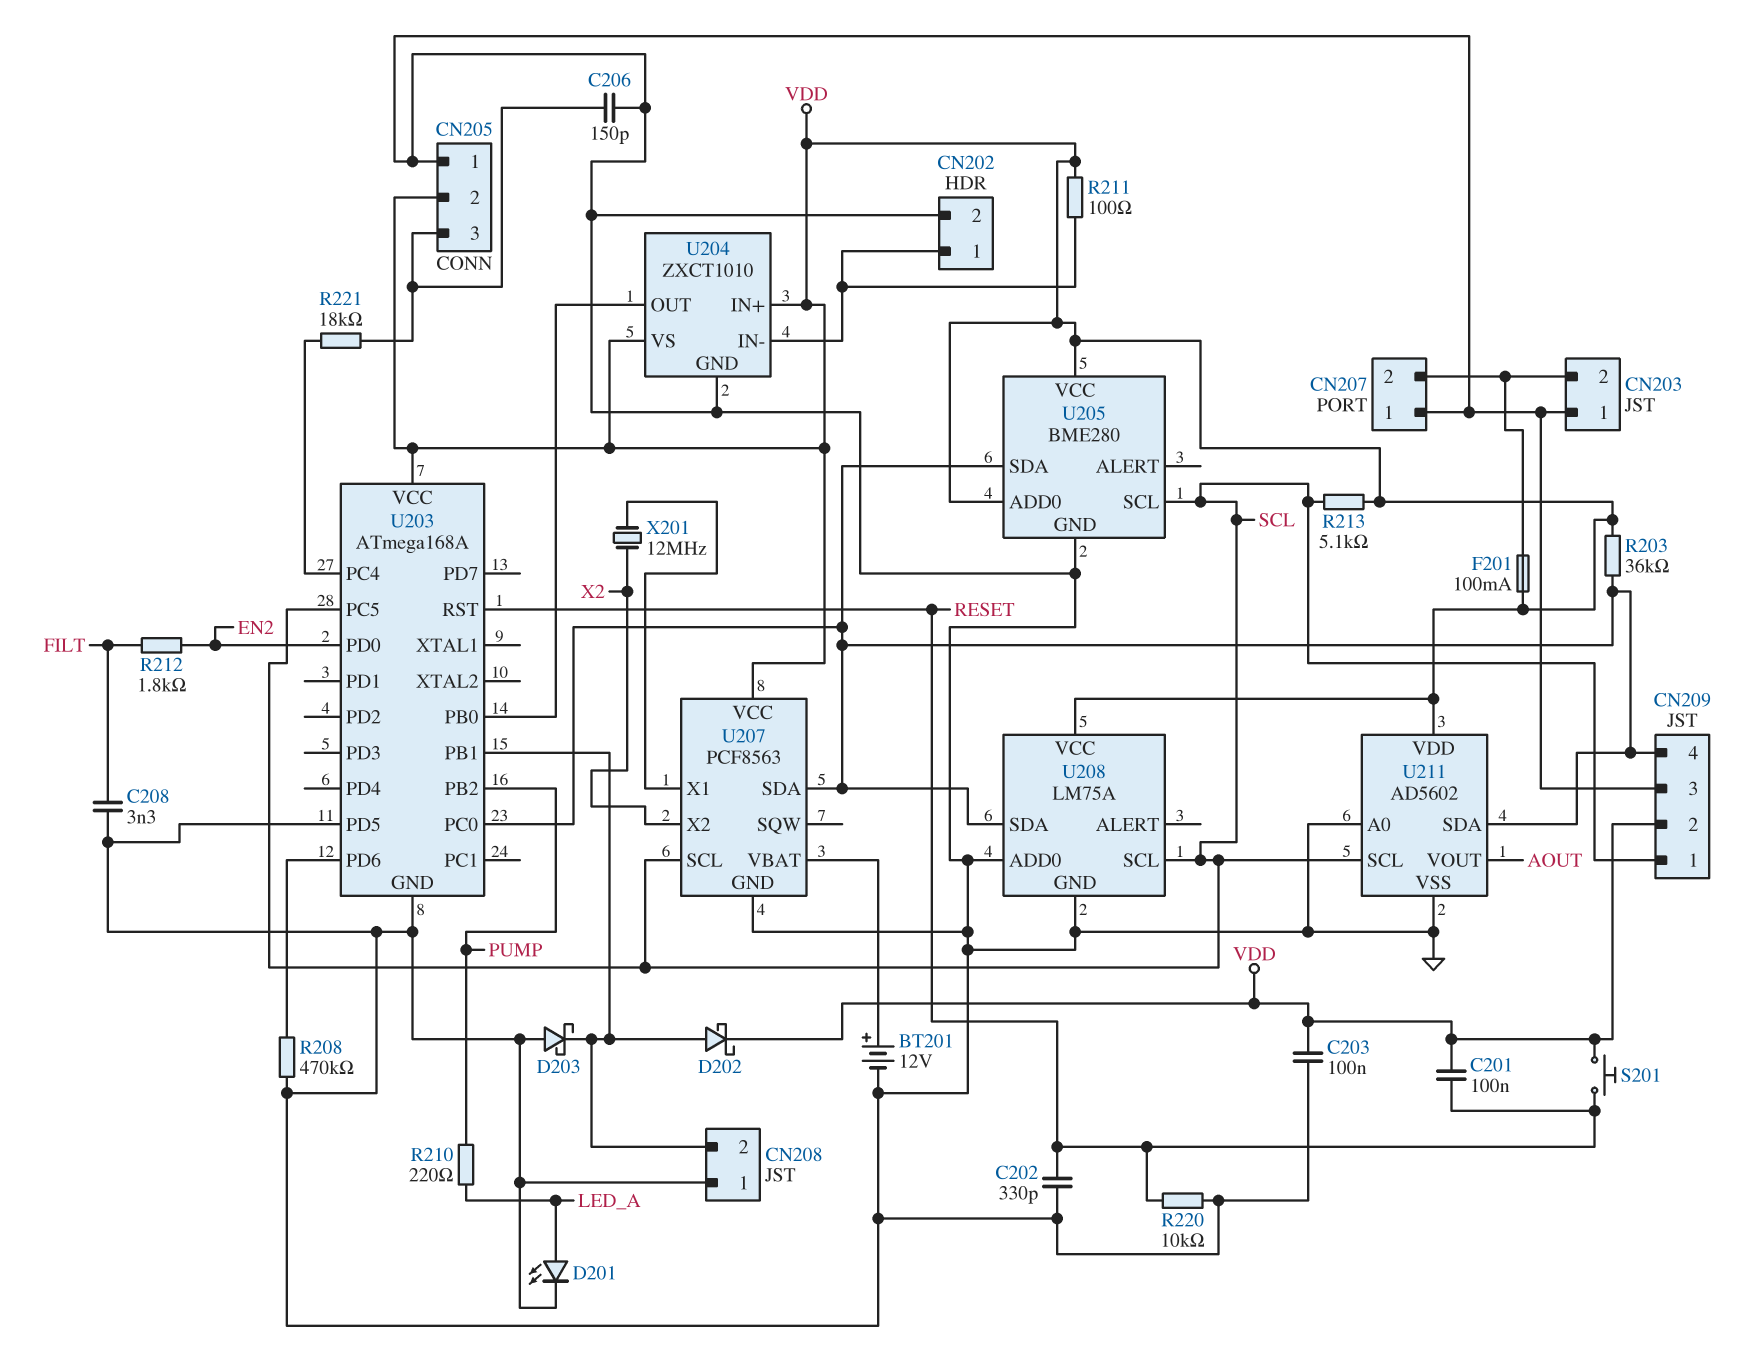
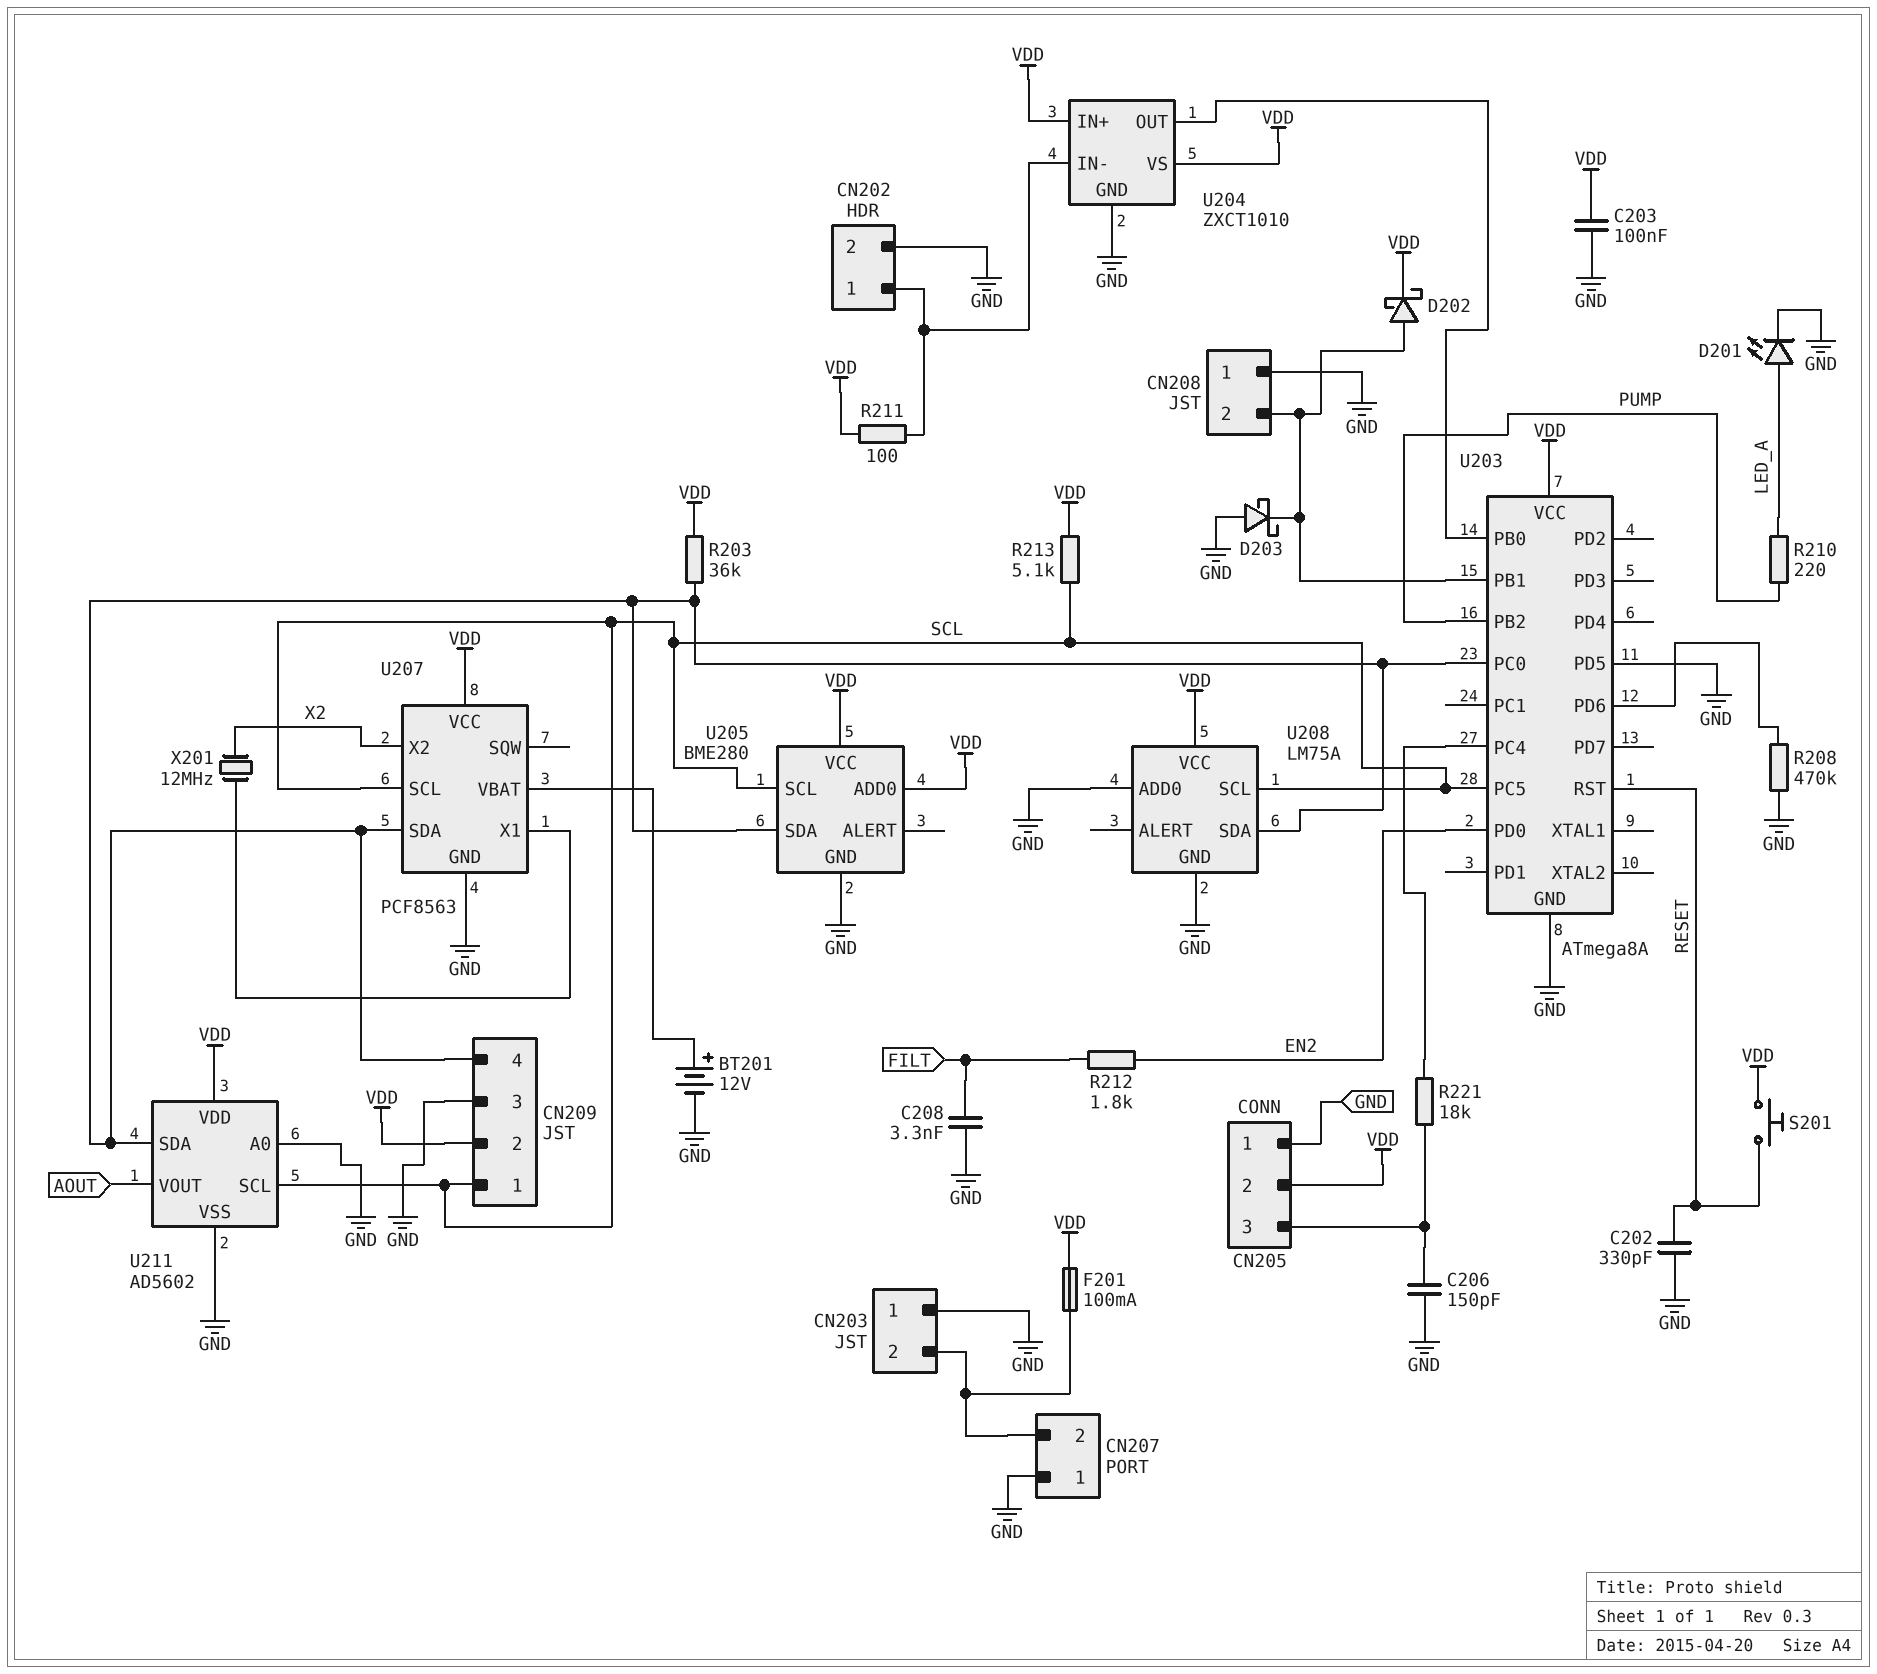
C201: 100nF (RESET, VDD) -> none
R220: 10k (GND, RESET) -> none
U203: ATmega168A -> ATmega8A

